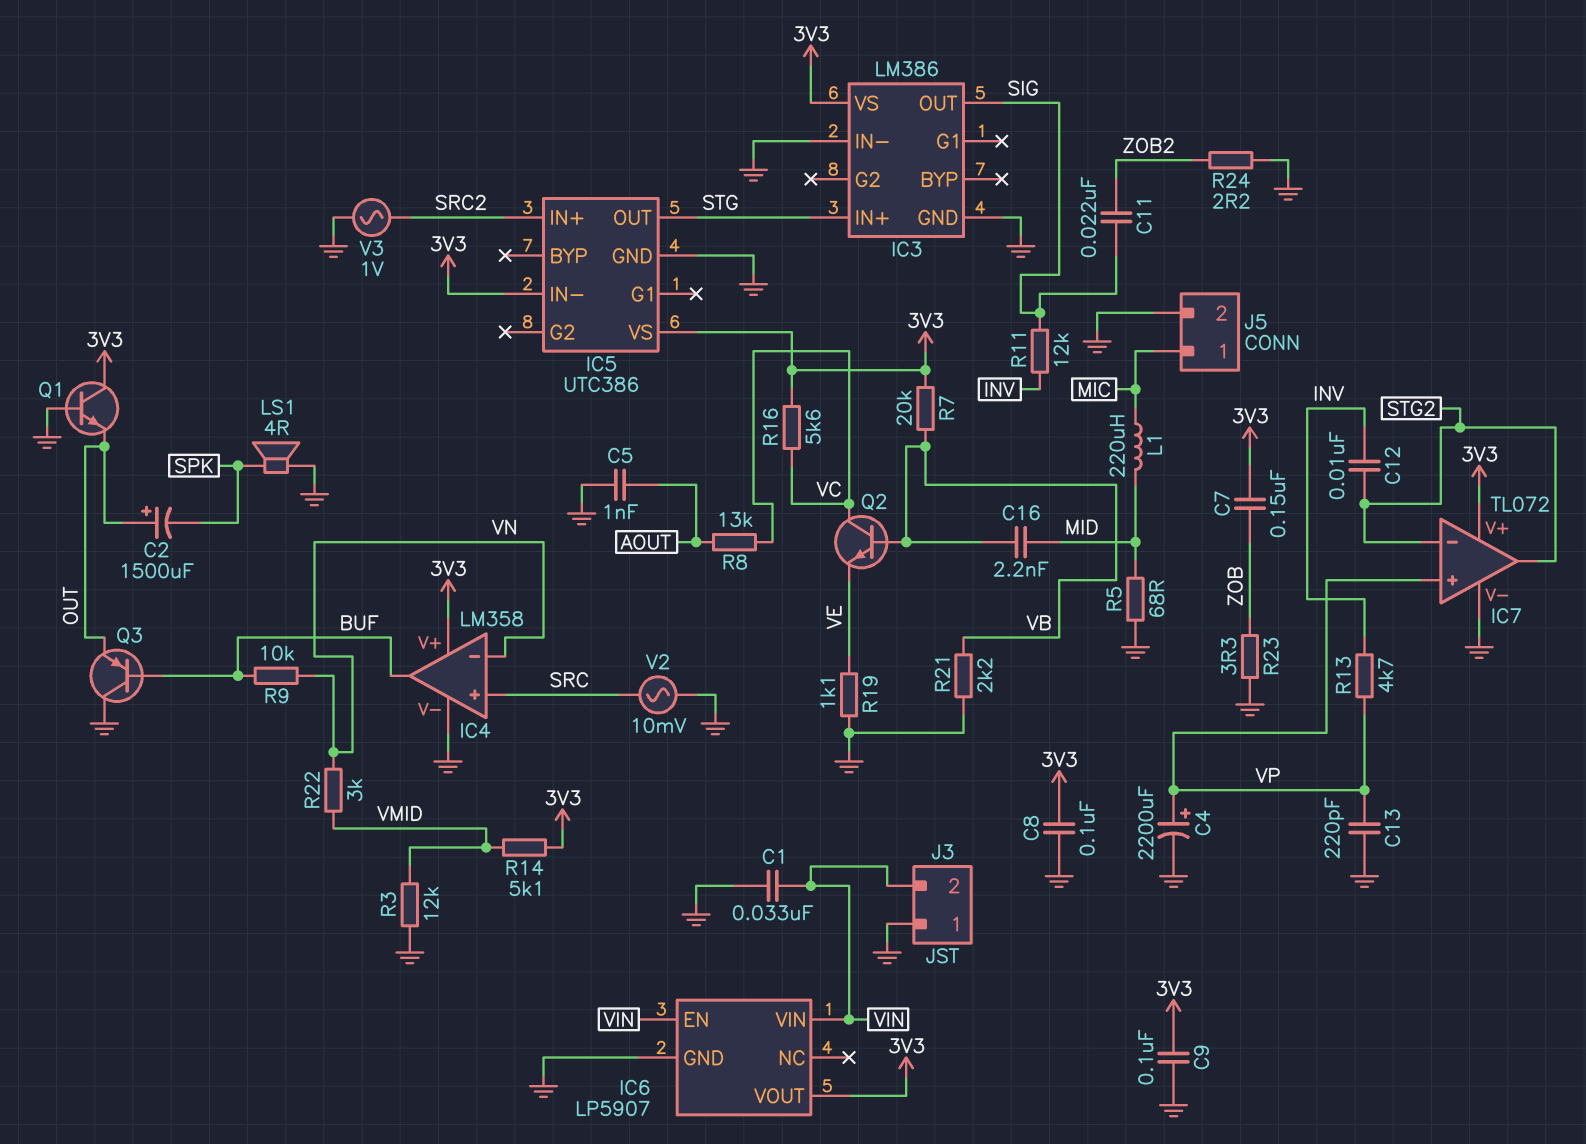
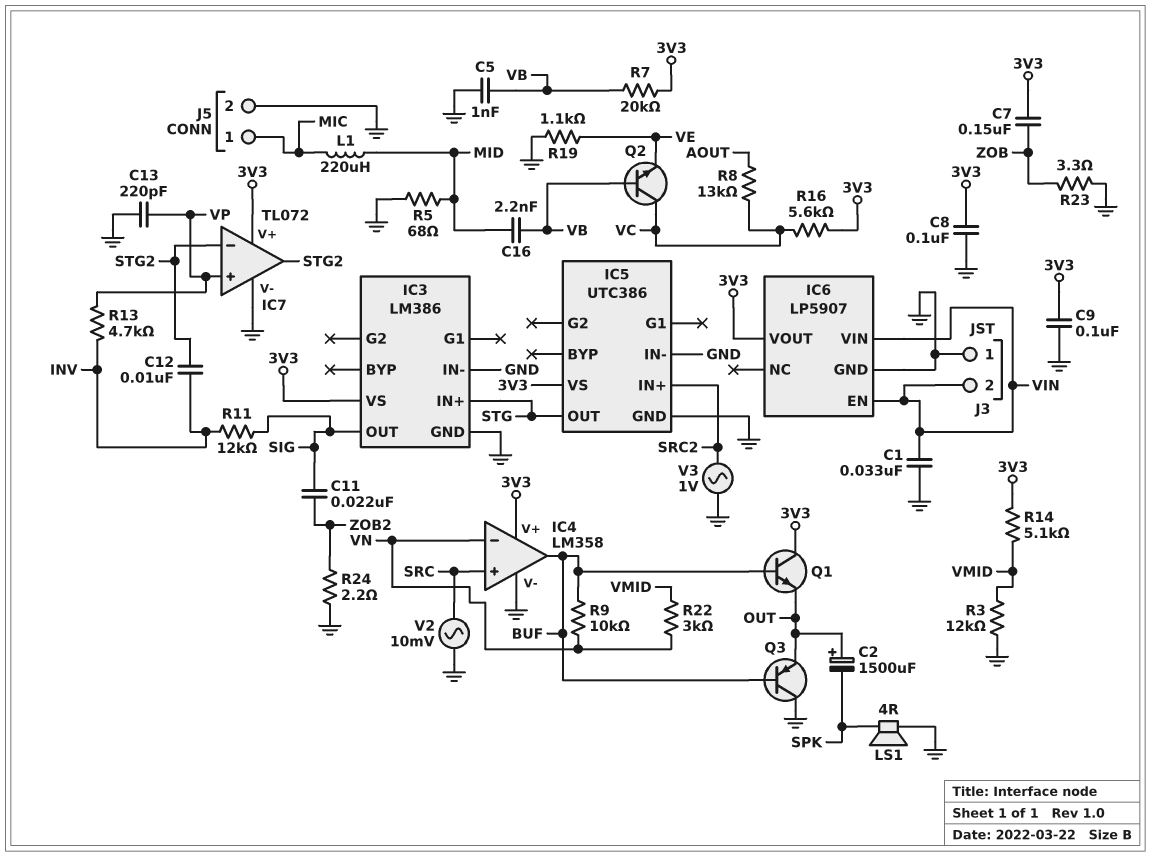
C4: 2200uF (plus VP, minus GND) -> none
C5: 1nF (AOUT, GND) -> 1nF (GND, VB)
IC5 pin IN-: 3V3 -> GND
Q1: NPN (B GND, C 3V3, E OUT) -> NPN (B BUF, C 3V3, E OUT)
R21: 2.2k (GND, VB) -> none

